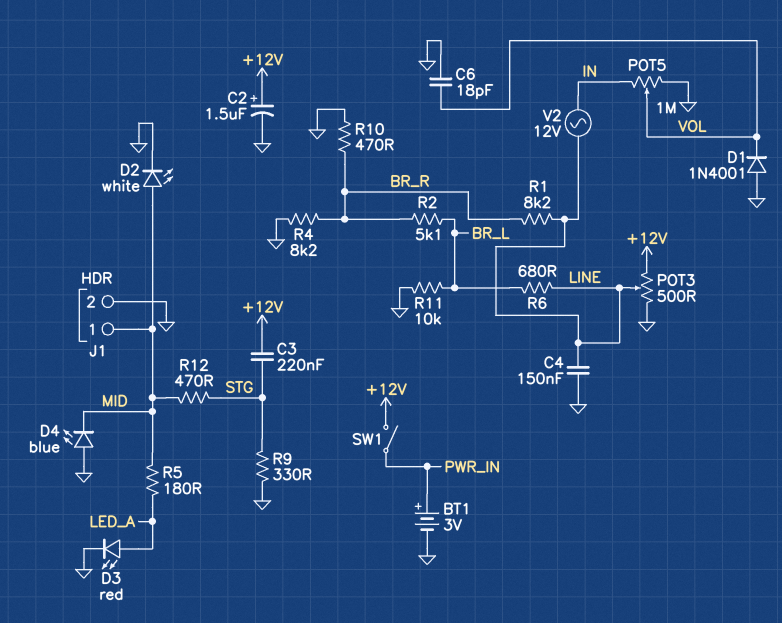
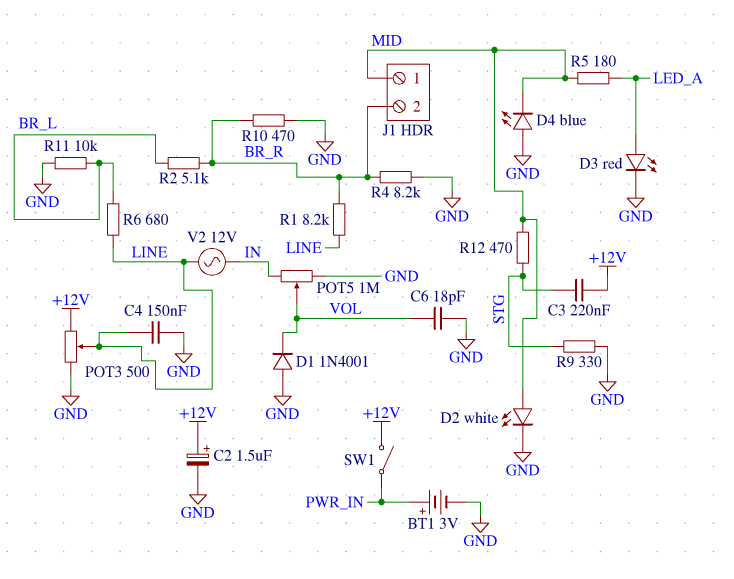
J1 pin 2: GND -> BR_R

